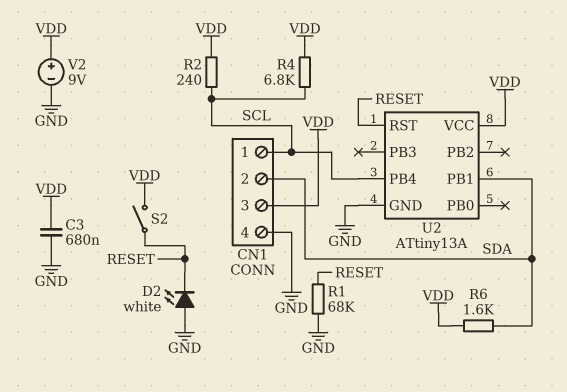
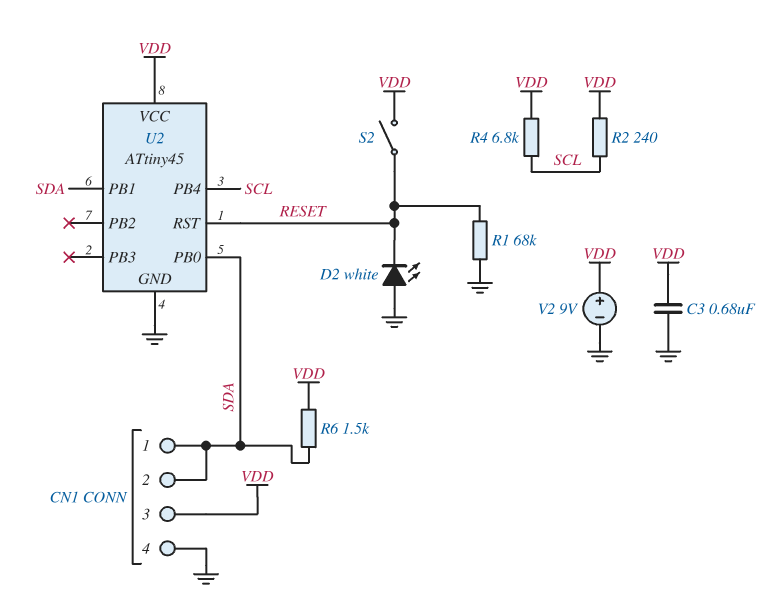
CN1 pin 1: SCL -> SDA
R6: 1.6k (SDA, VDD) -> 1.5k (SDA, VDD)
U2: ATtiny13A -> ATtiny45
U2 pin PB0: none -> SDA

